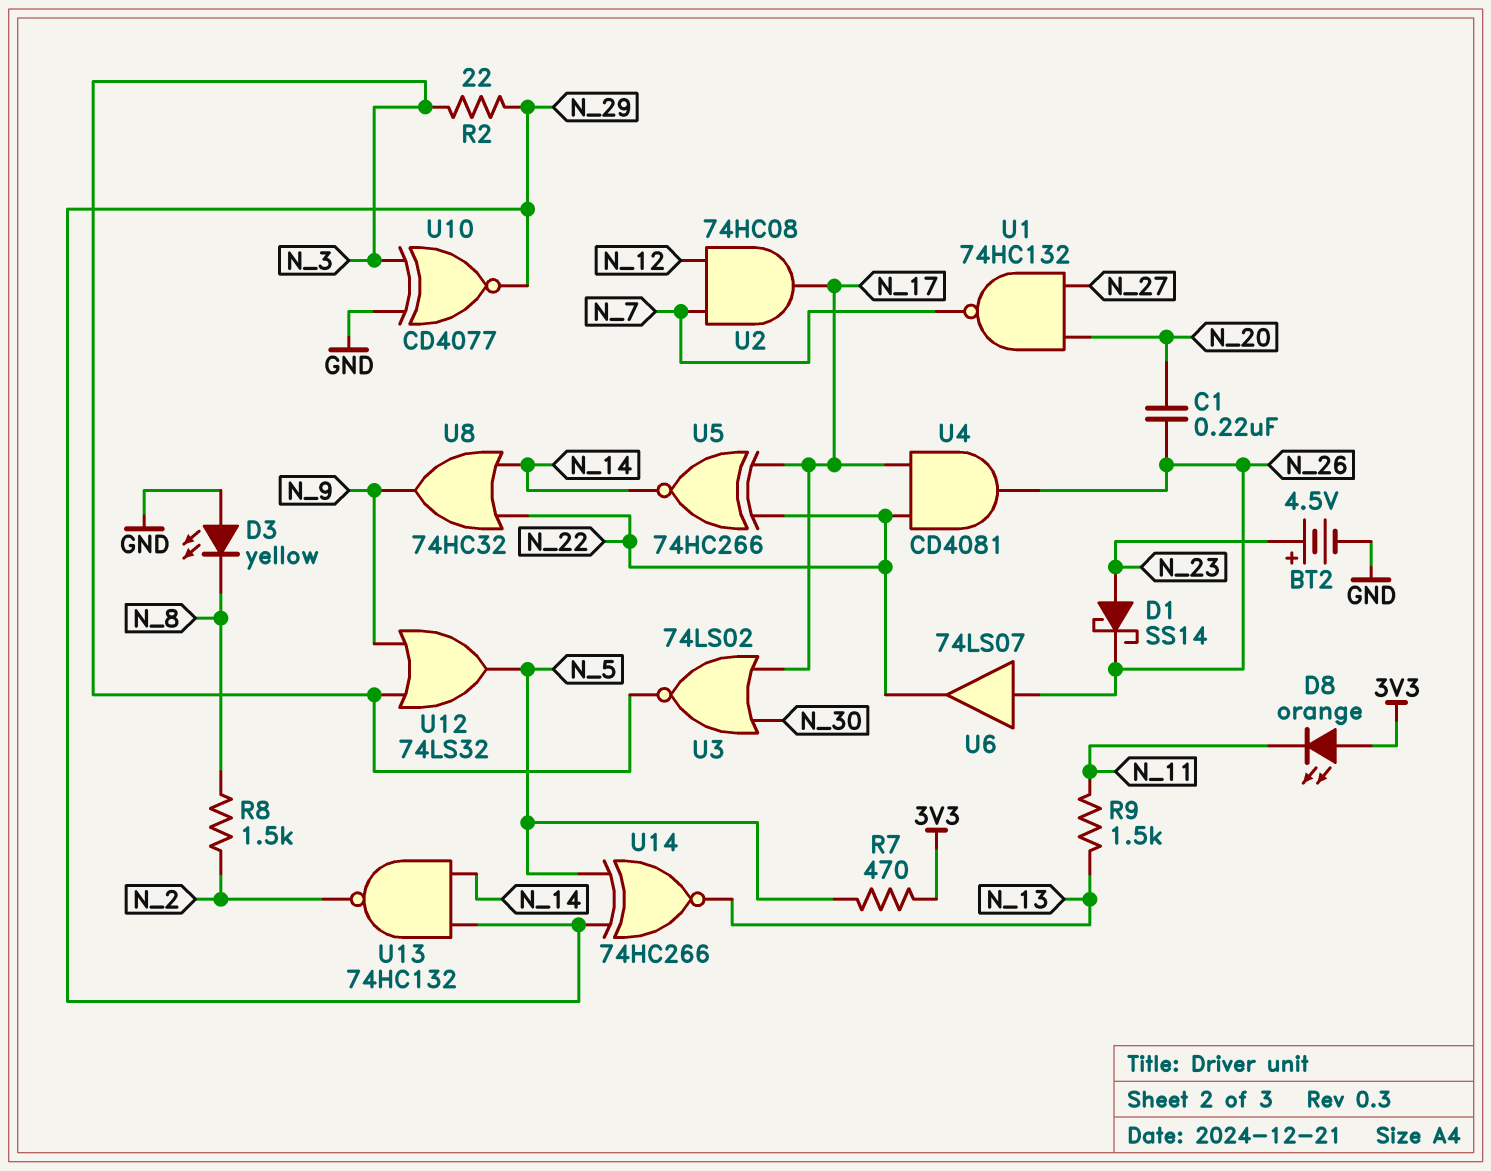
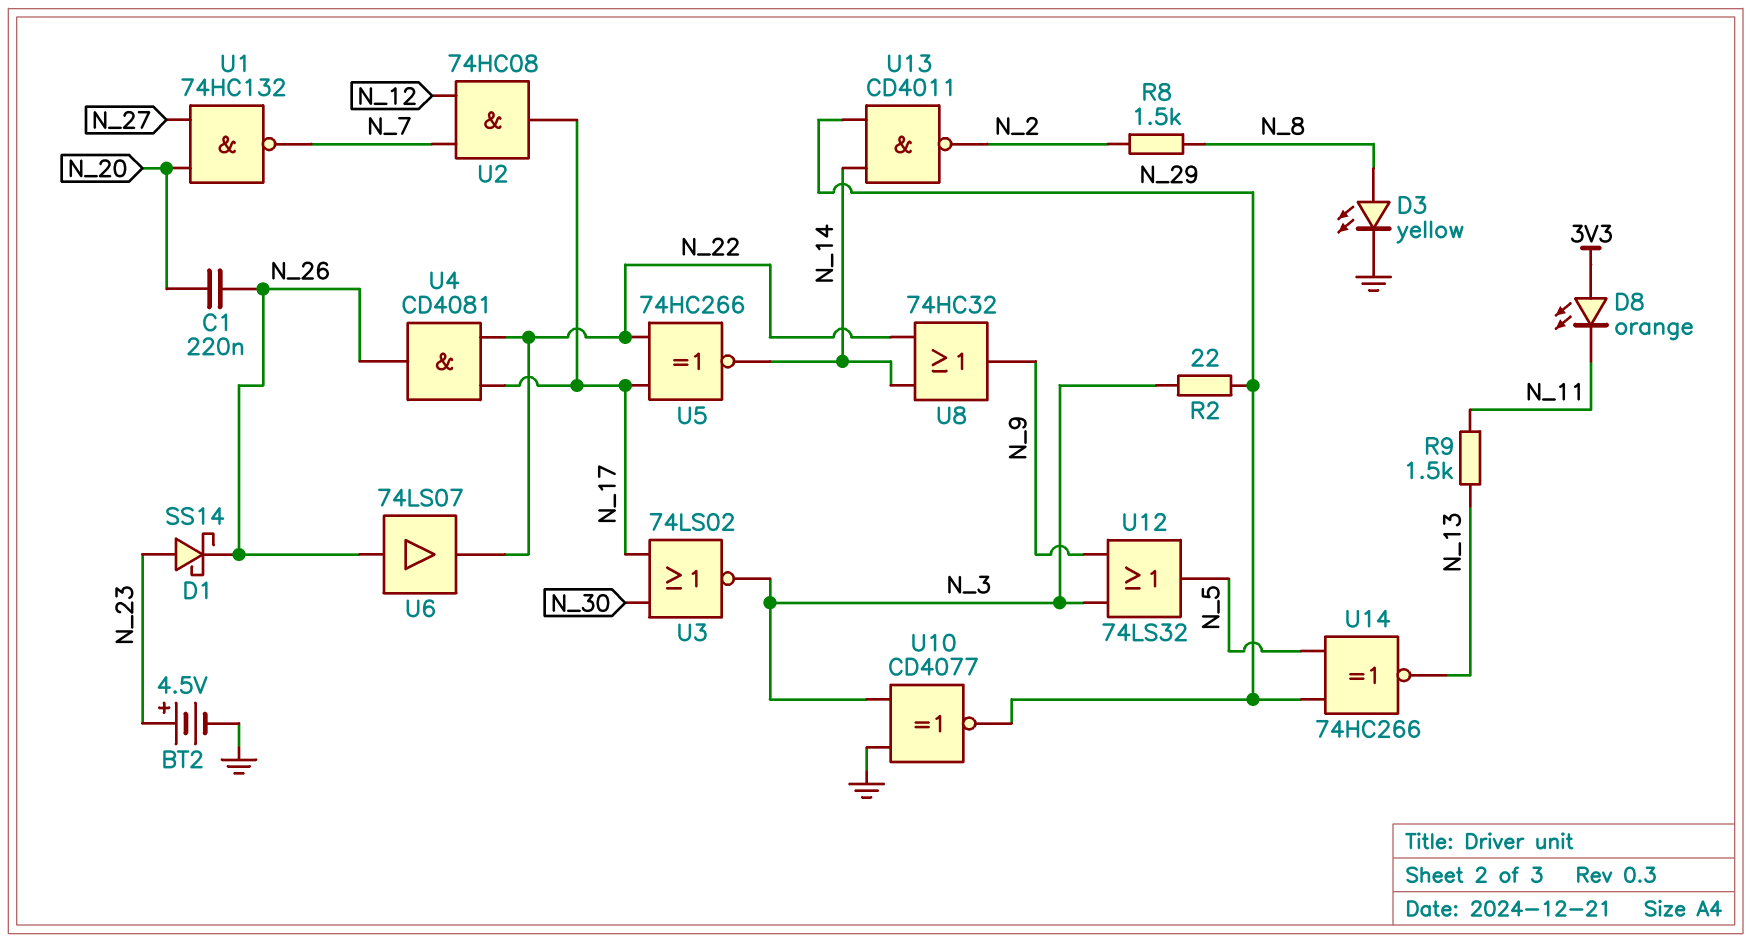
D3: LED yellow (A GND, K N_8) -> LED yellow (A N_8, K GND)
R7: 470 (3V3, N_5) -> none
U13: NAND 74HC132 (in N_14, in N_29, out N_2) -> NAND CD4011 (in N_14, in N_29, out N_2)

